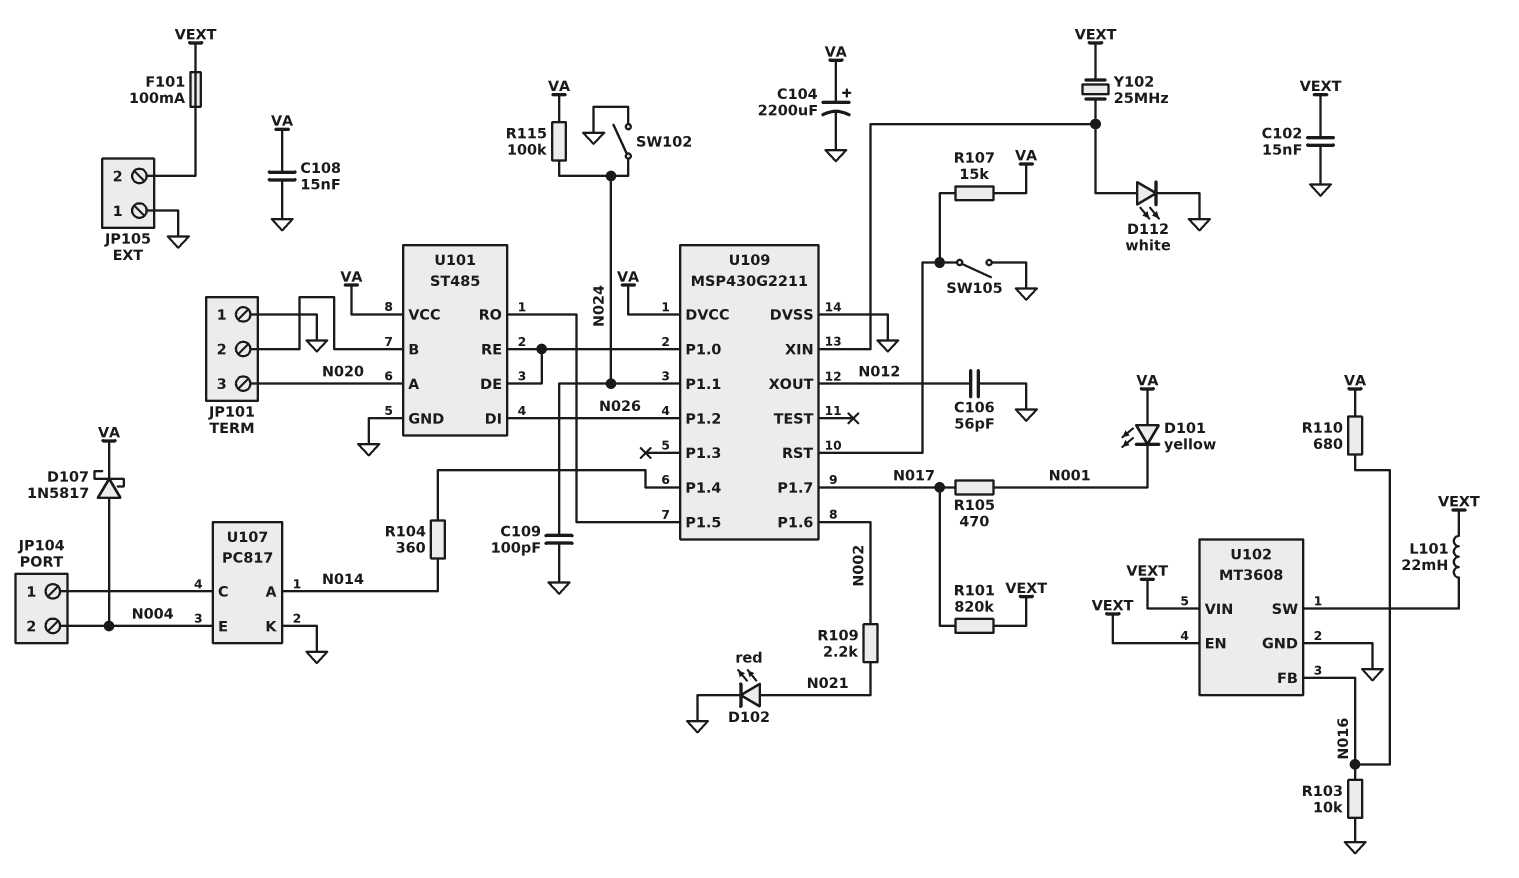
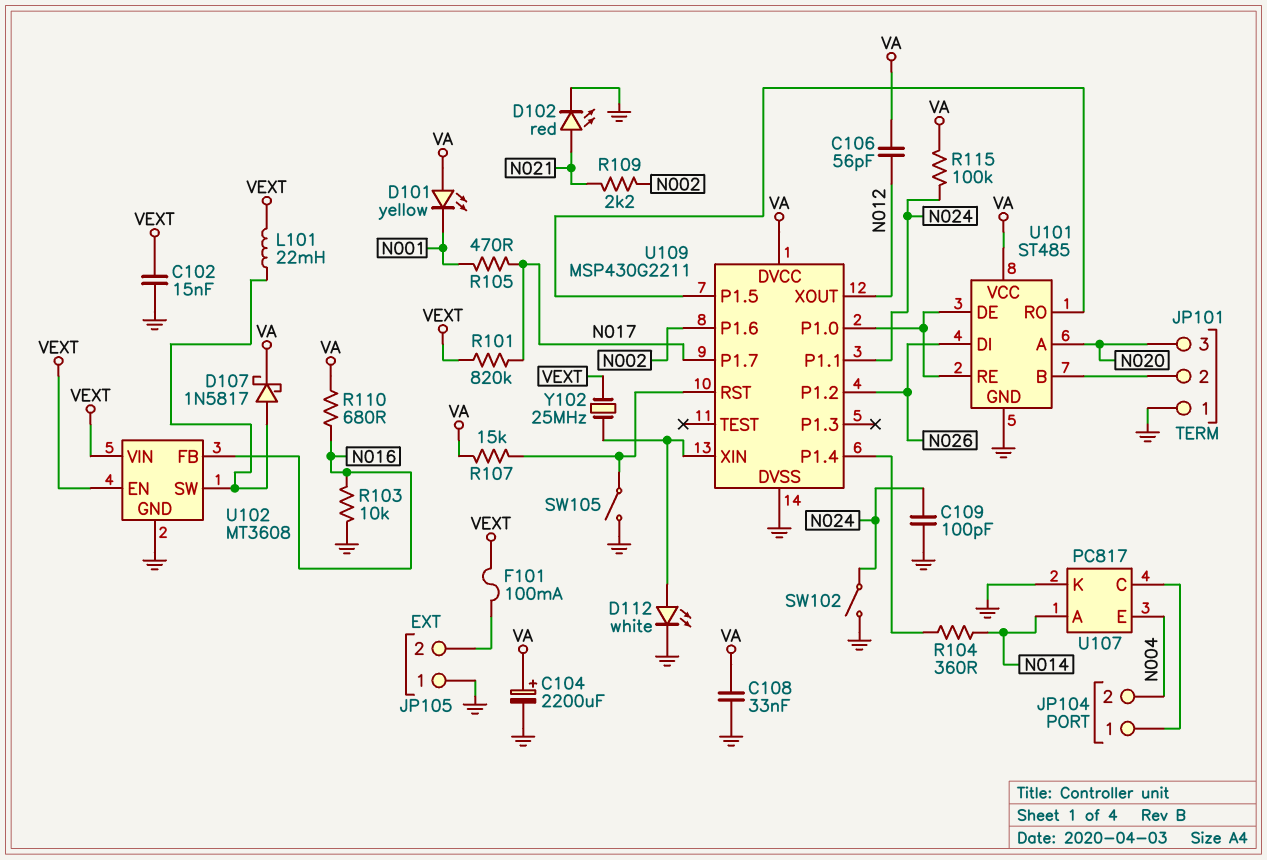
C106: 56pF (GND, N012) -> 56pF (N012, VA)
C108: 15nF (GND, VA) -> 33nF (GND, VA)
D107: schottky 1N5817 (A N004, K VA) -> schottky 1N5817 (A U102/SW, K VA)

